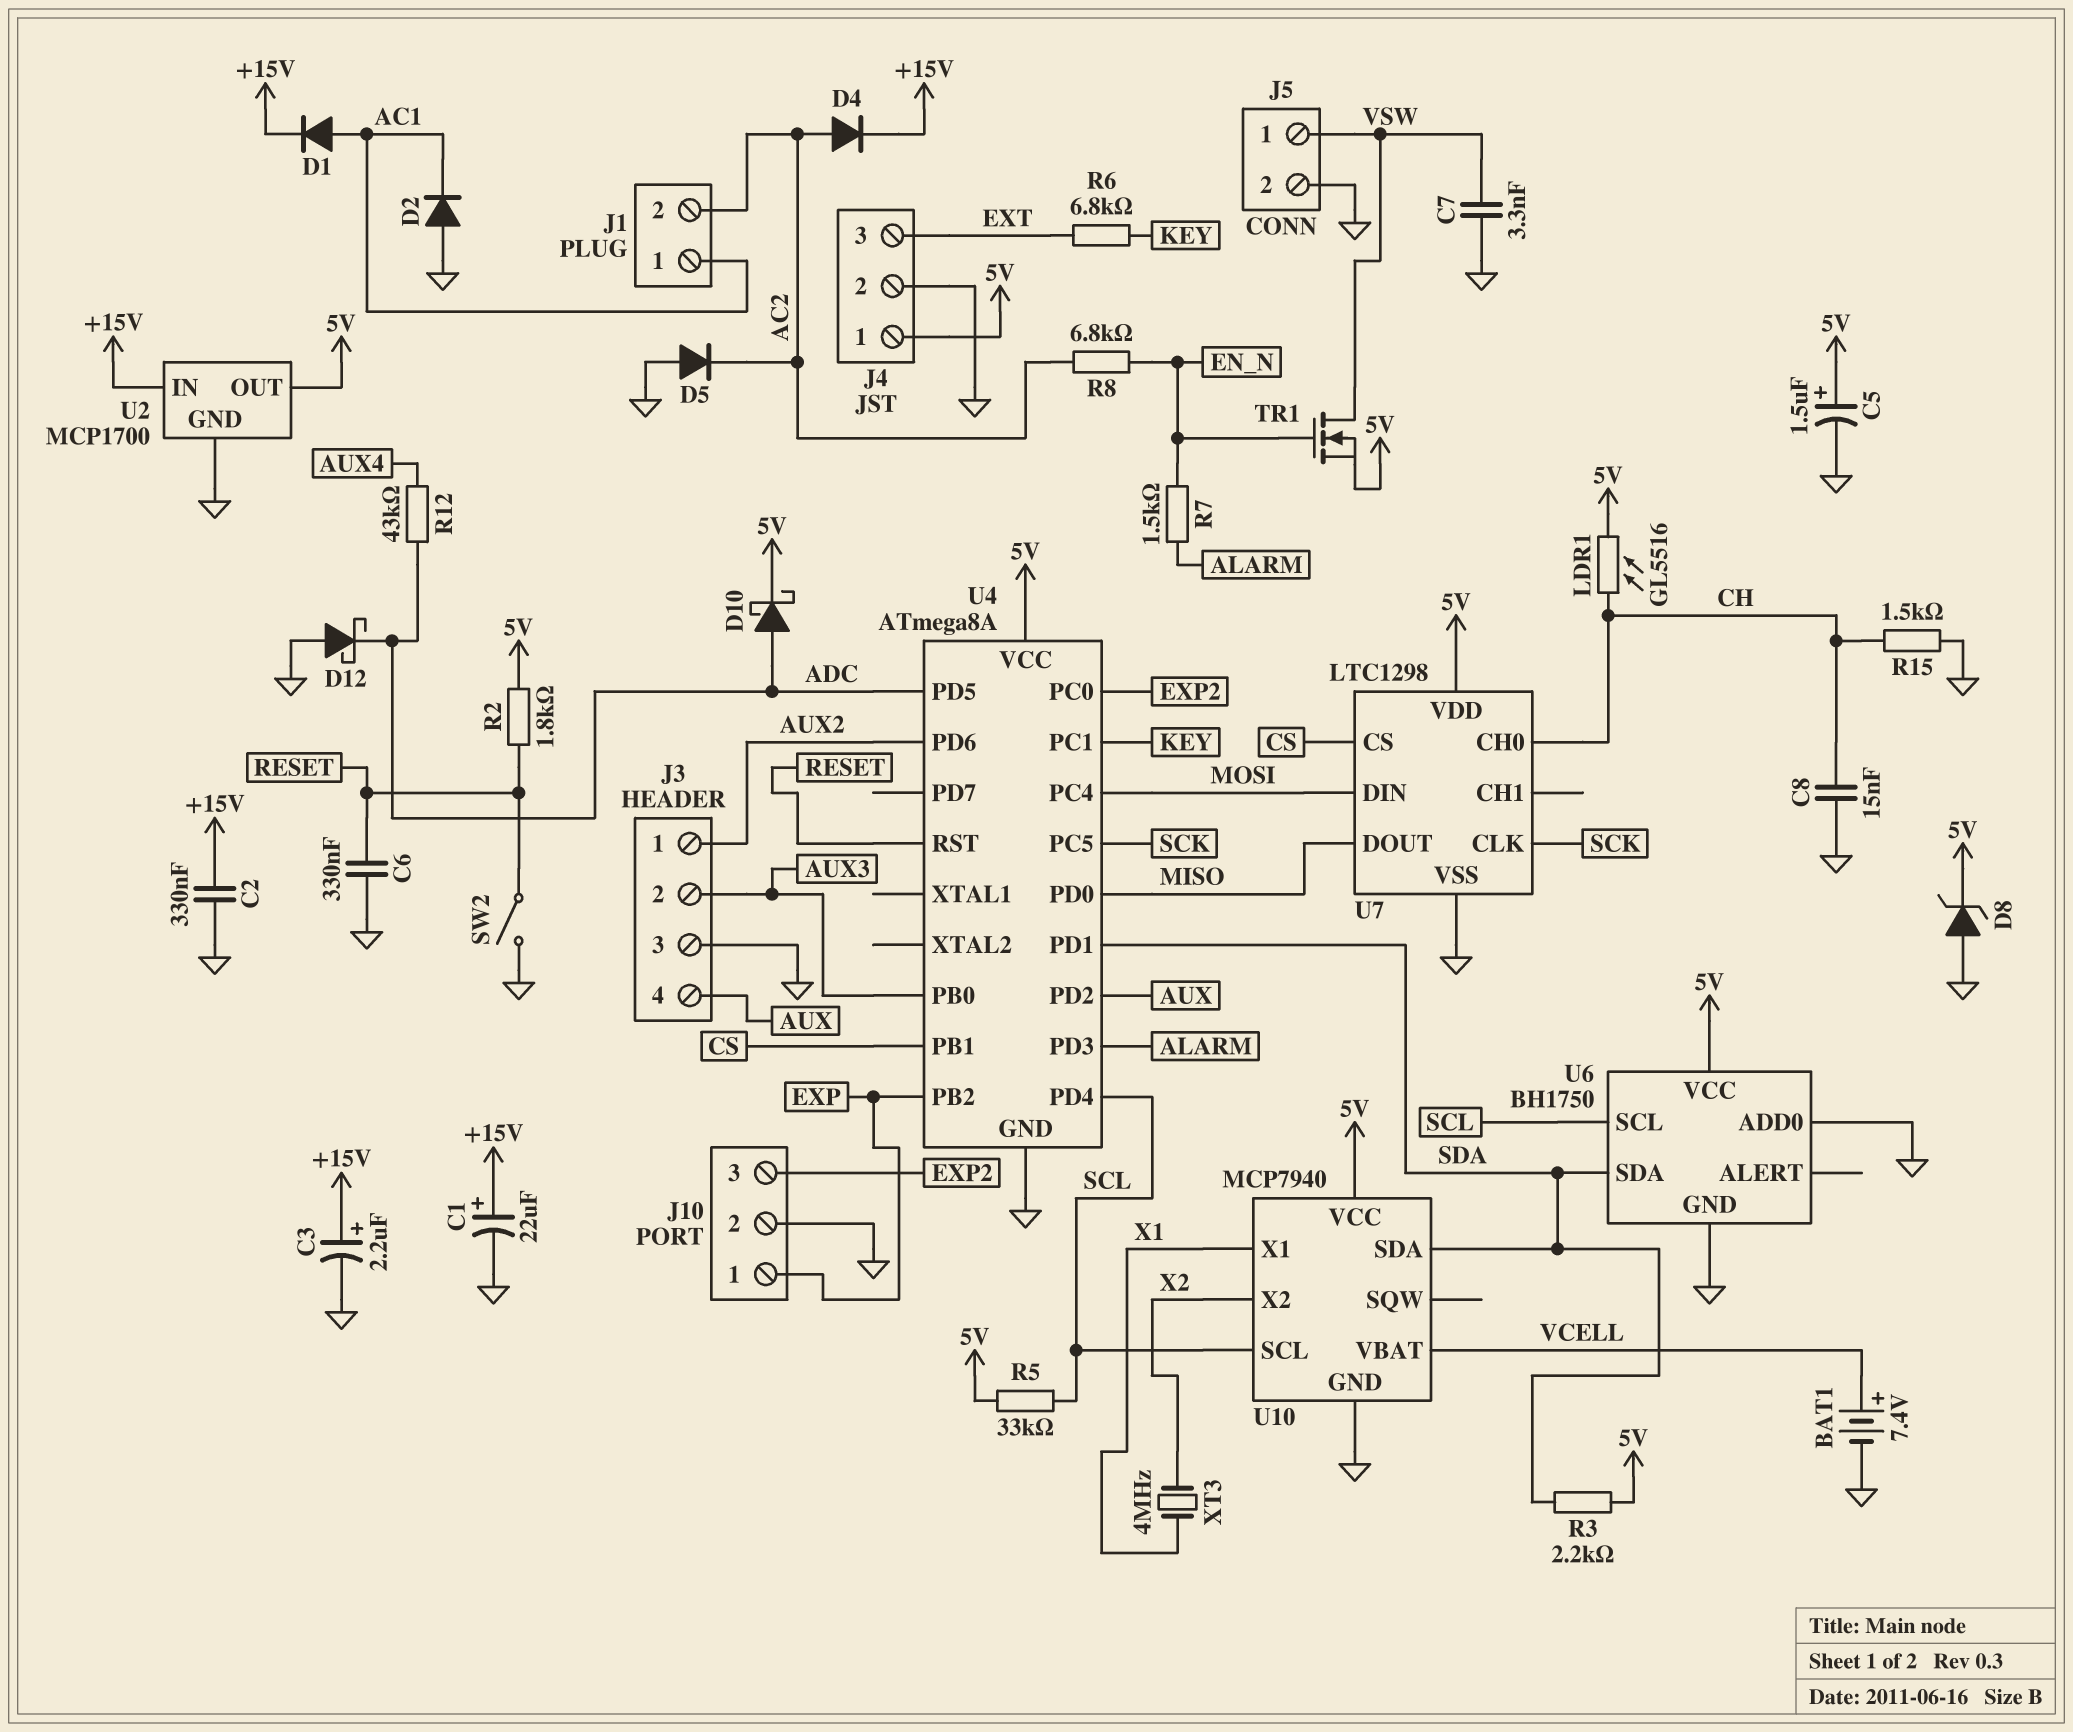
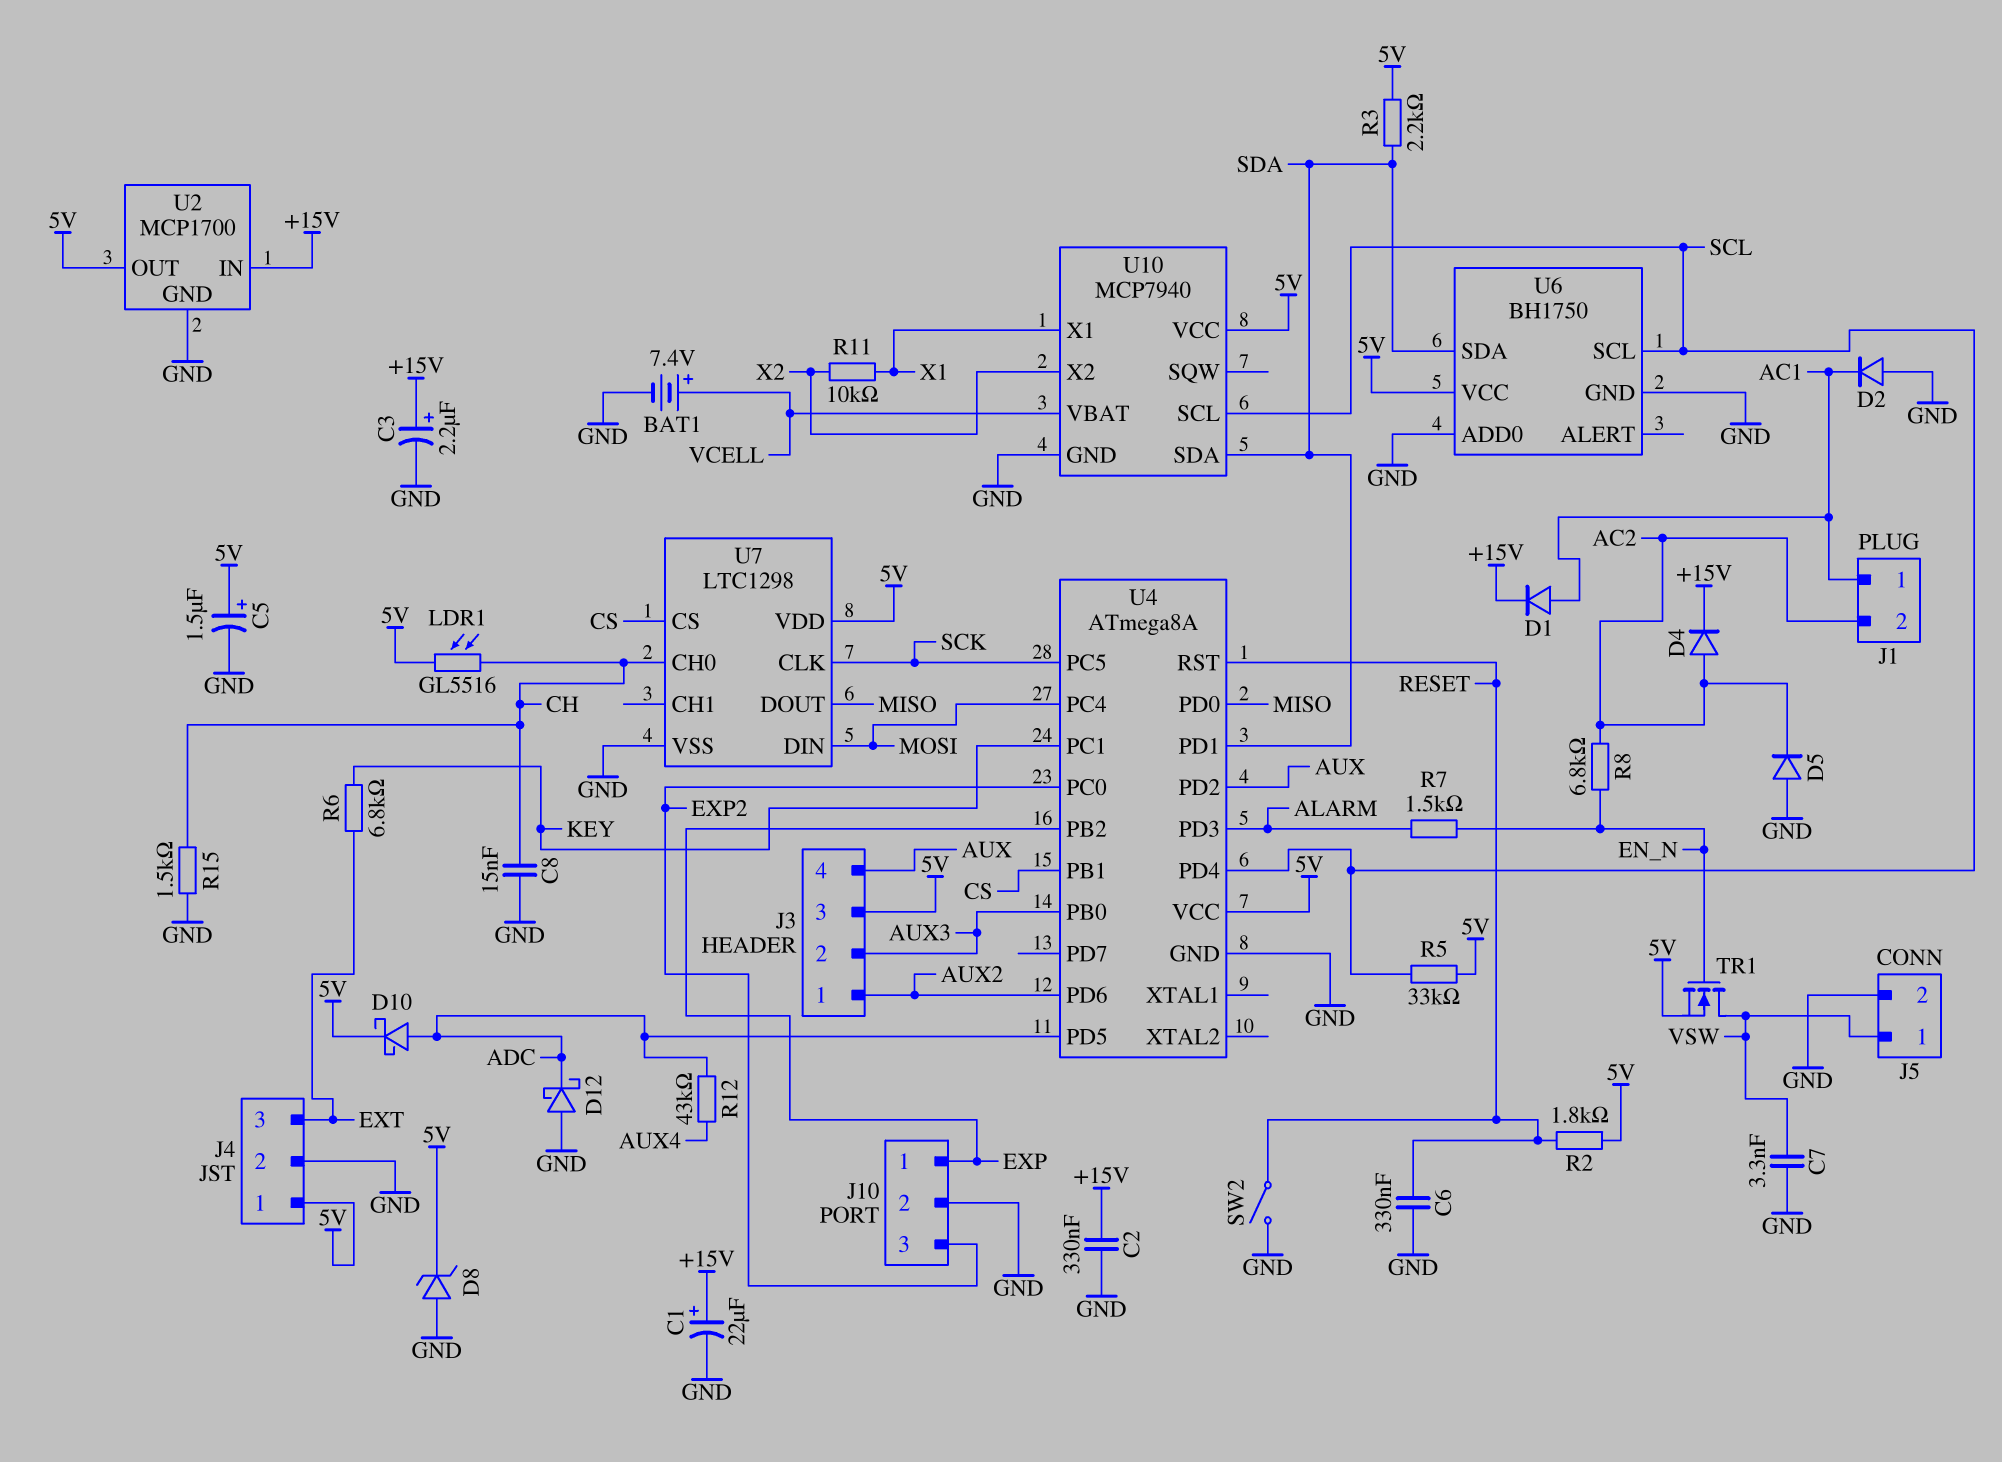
J3 pin 3: GND -> 5V
R11: none -> 10k (X1, X2)
XT3: 4MHz (X1, X2) -> none

